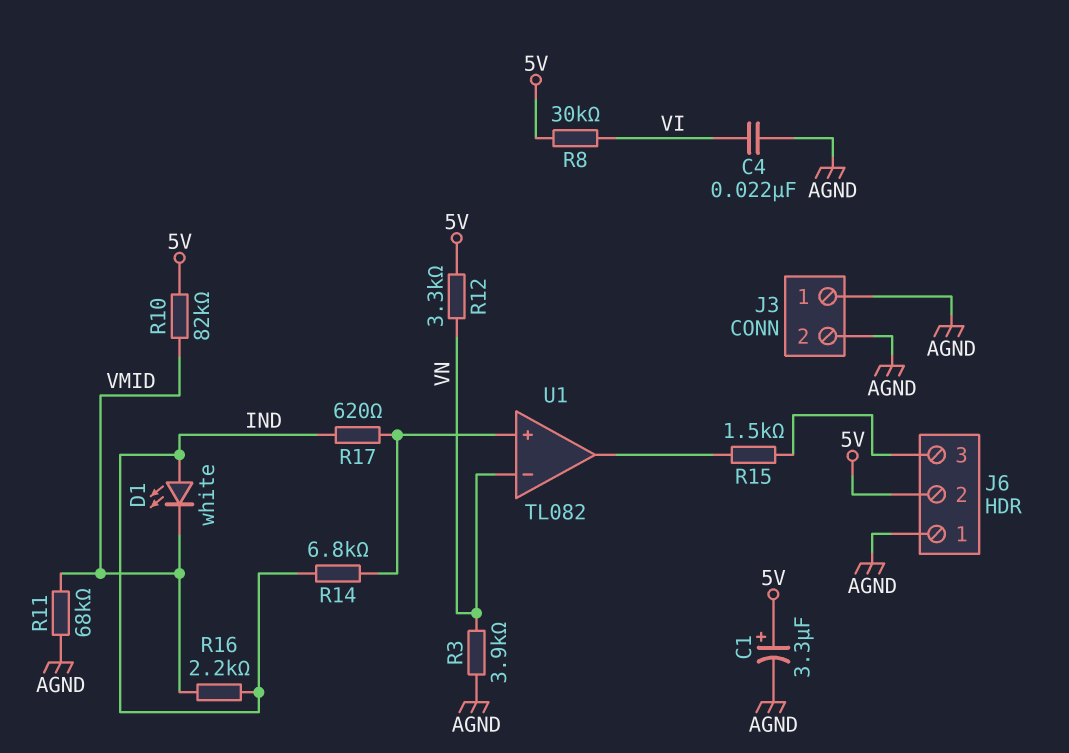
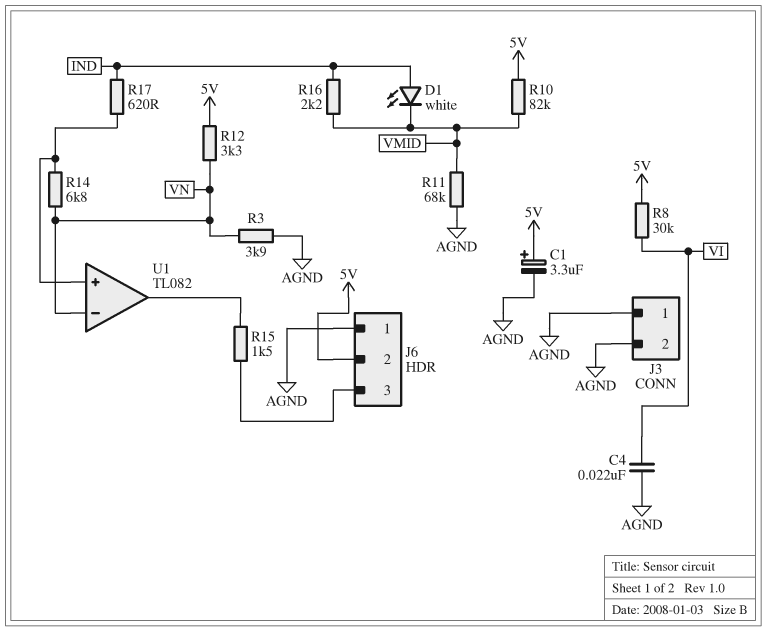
R14: 6.8k (IND, U1/in+) -> 6.8k (U1/in+, VN)

